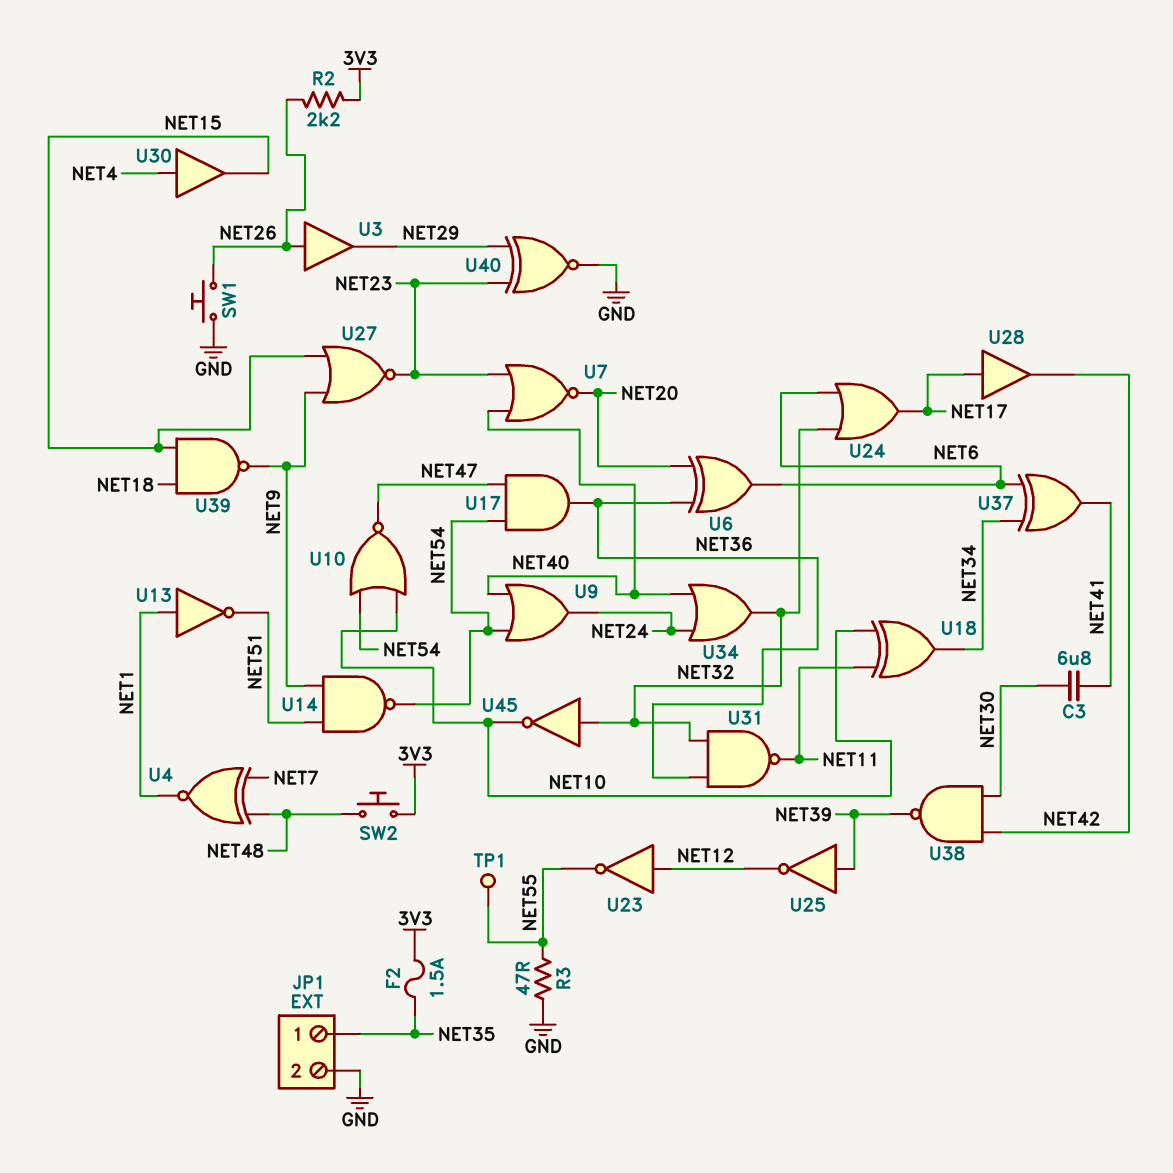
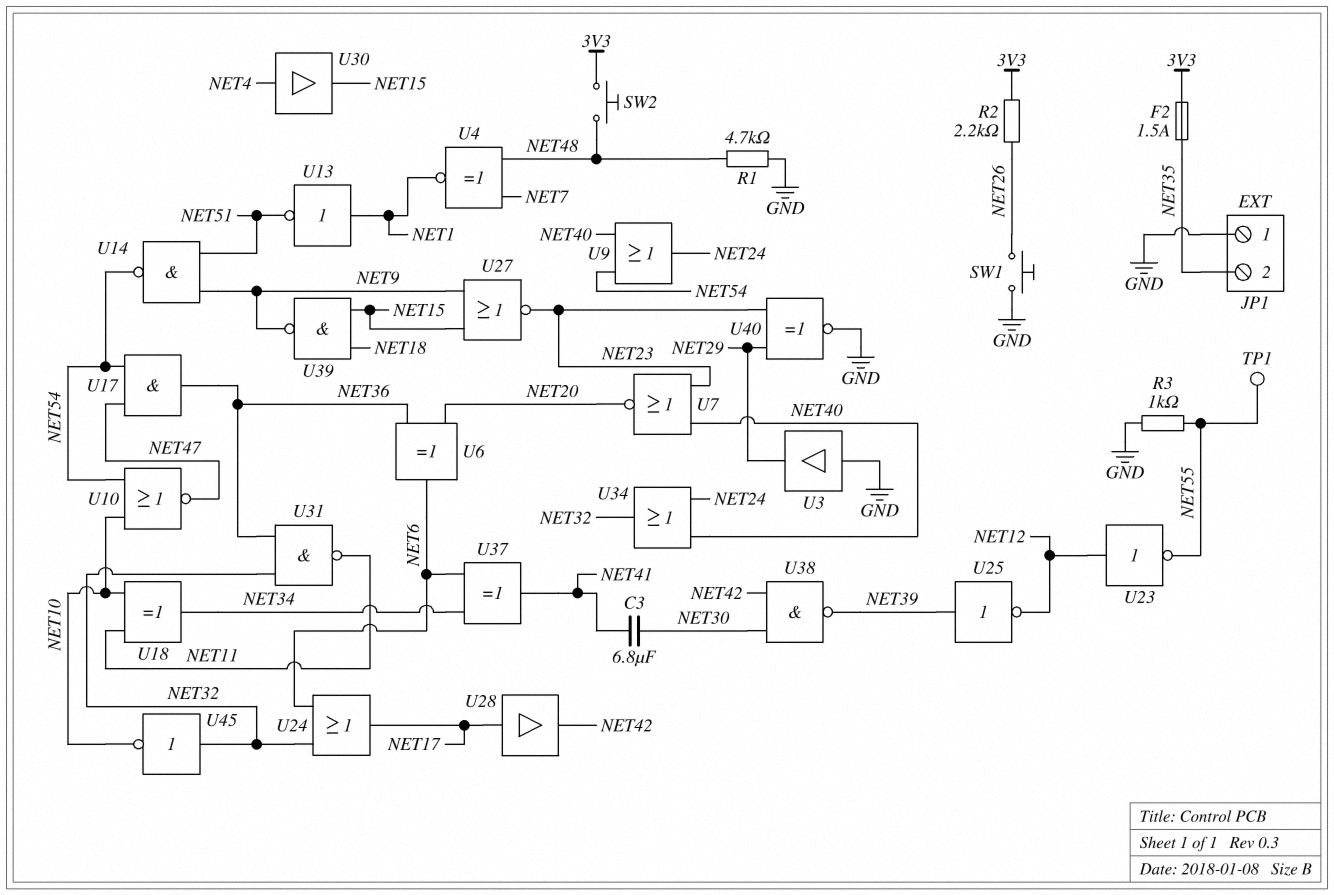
JP1 pin 1: NET35 -> GND
JP1 pin 2: GND -> NET35
R1: none -> 4.7k (GND, NET48)
R3: 47 (GND, NET55) -> 1k (GND, NET55)
U3: buffer (in NET26, out NET29) -> buffer (in GND, out NET29)

